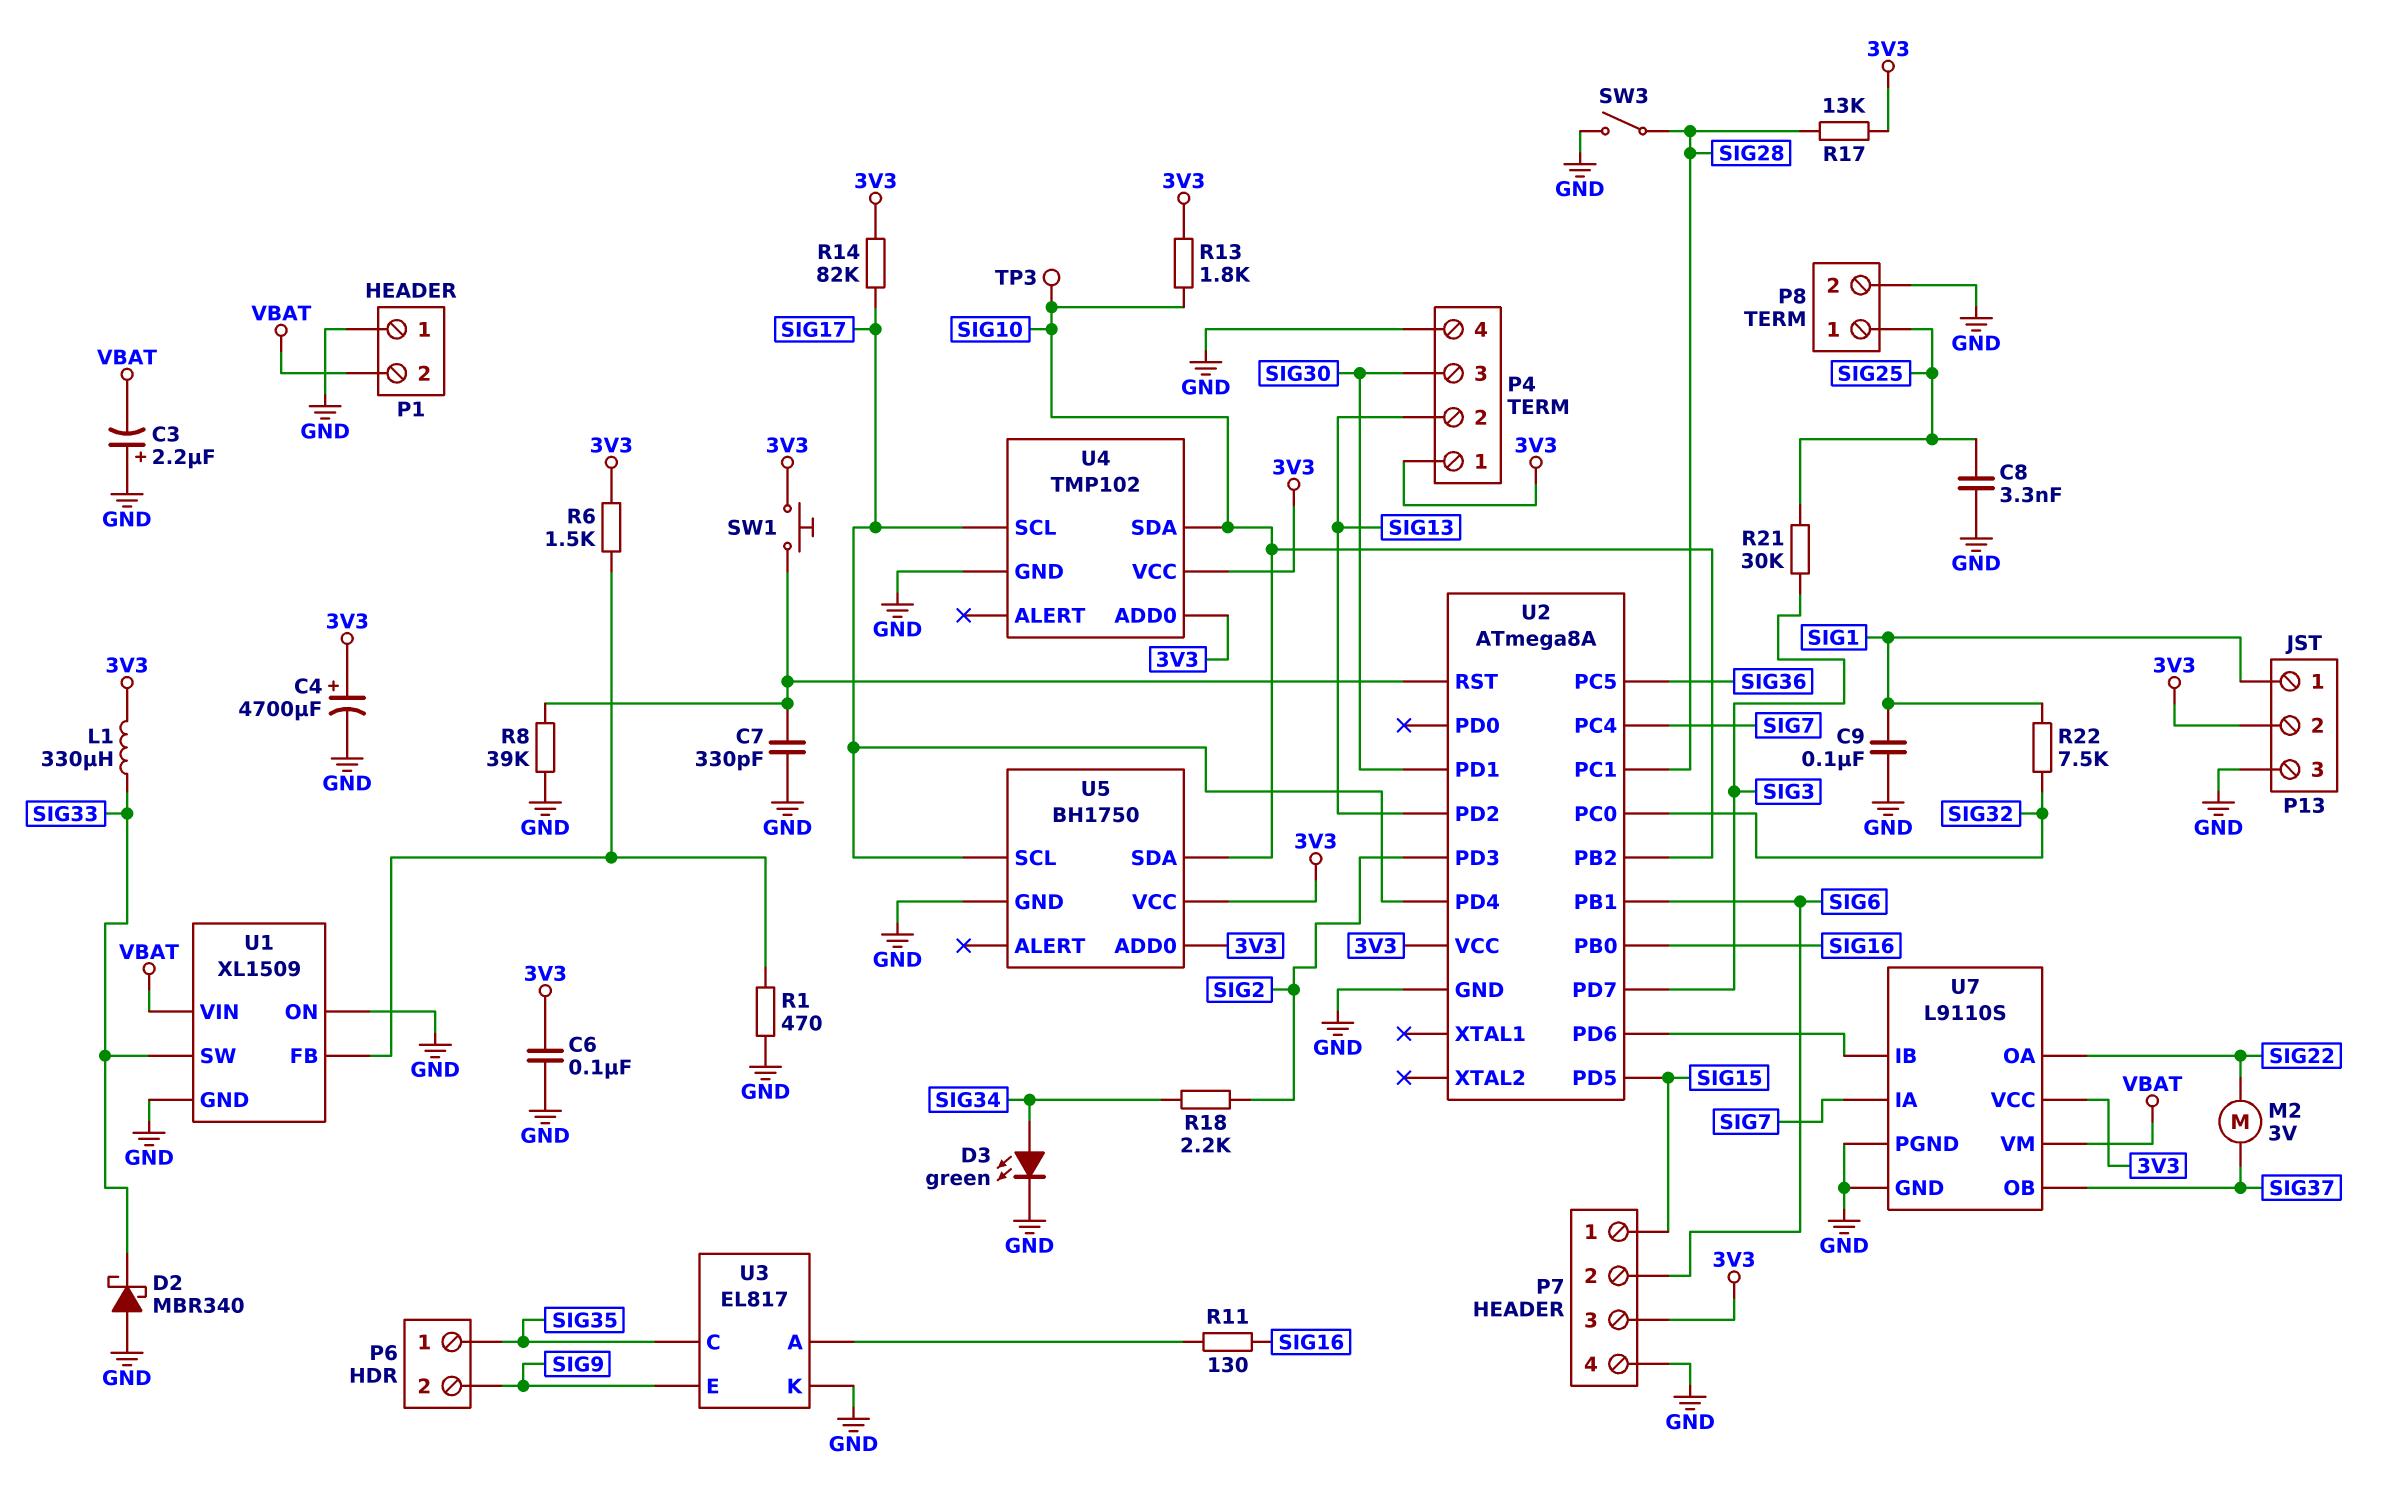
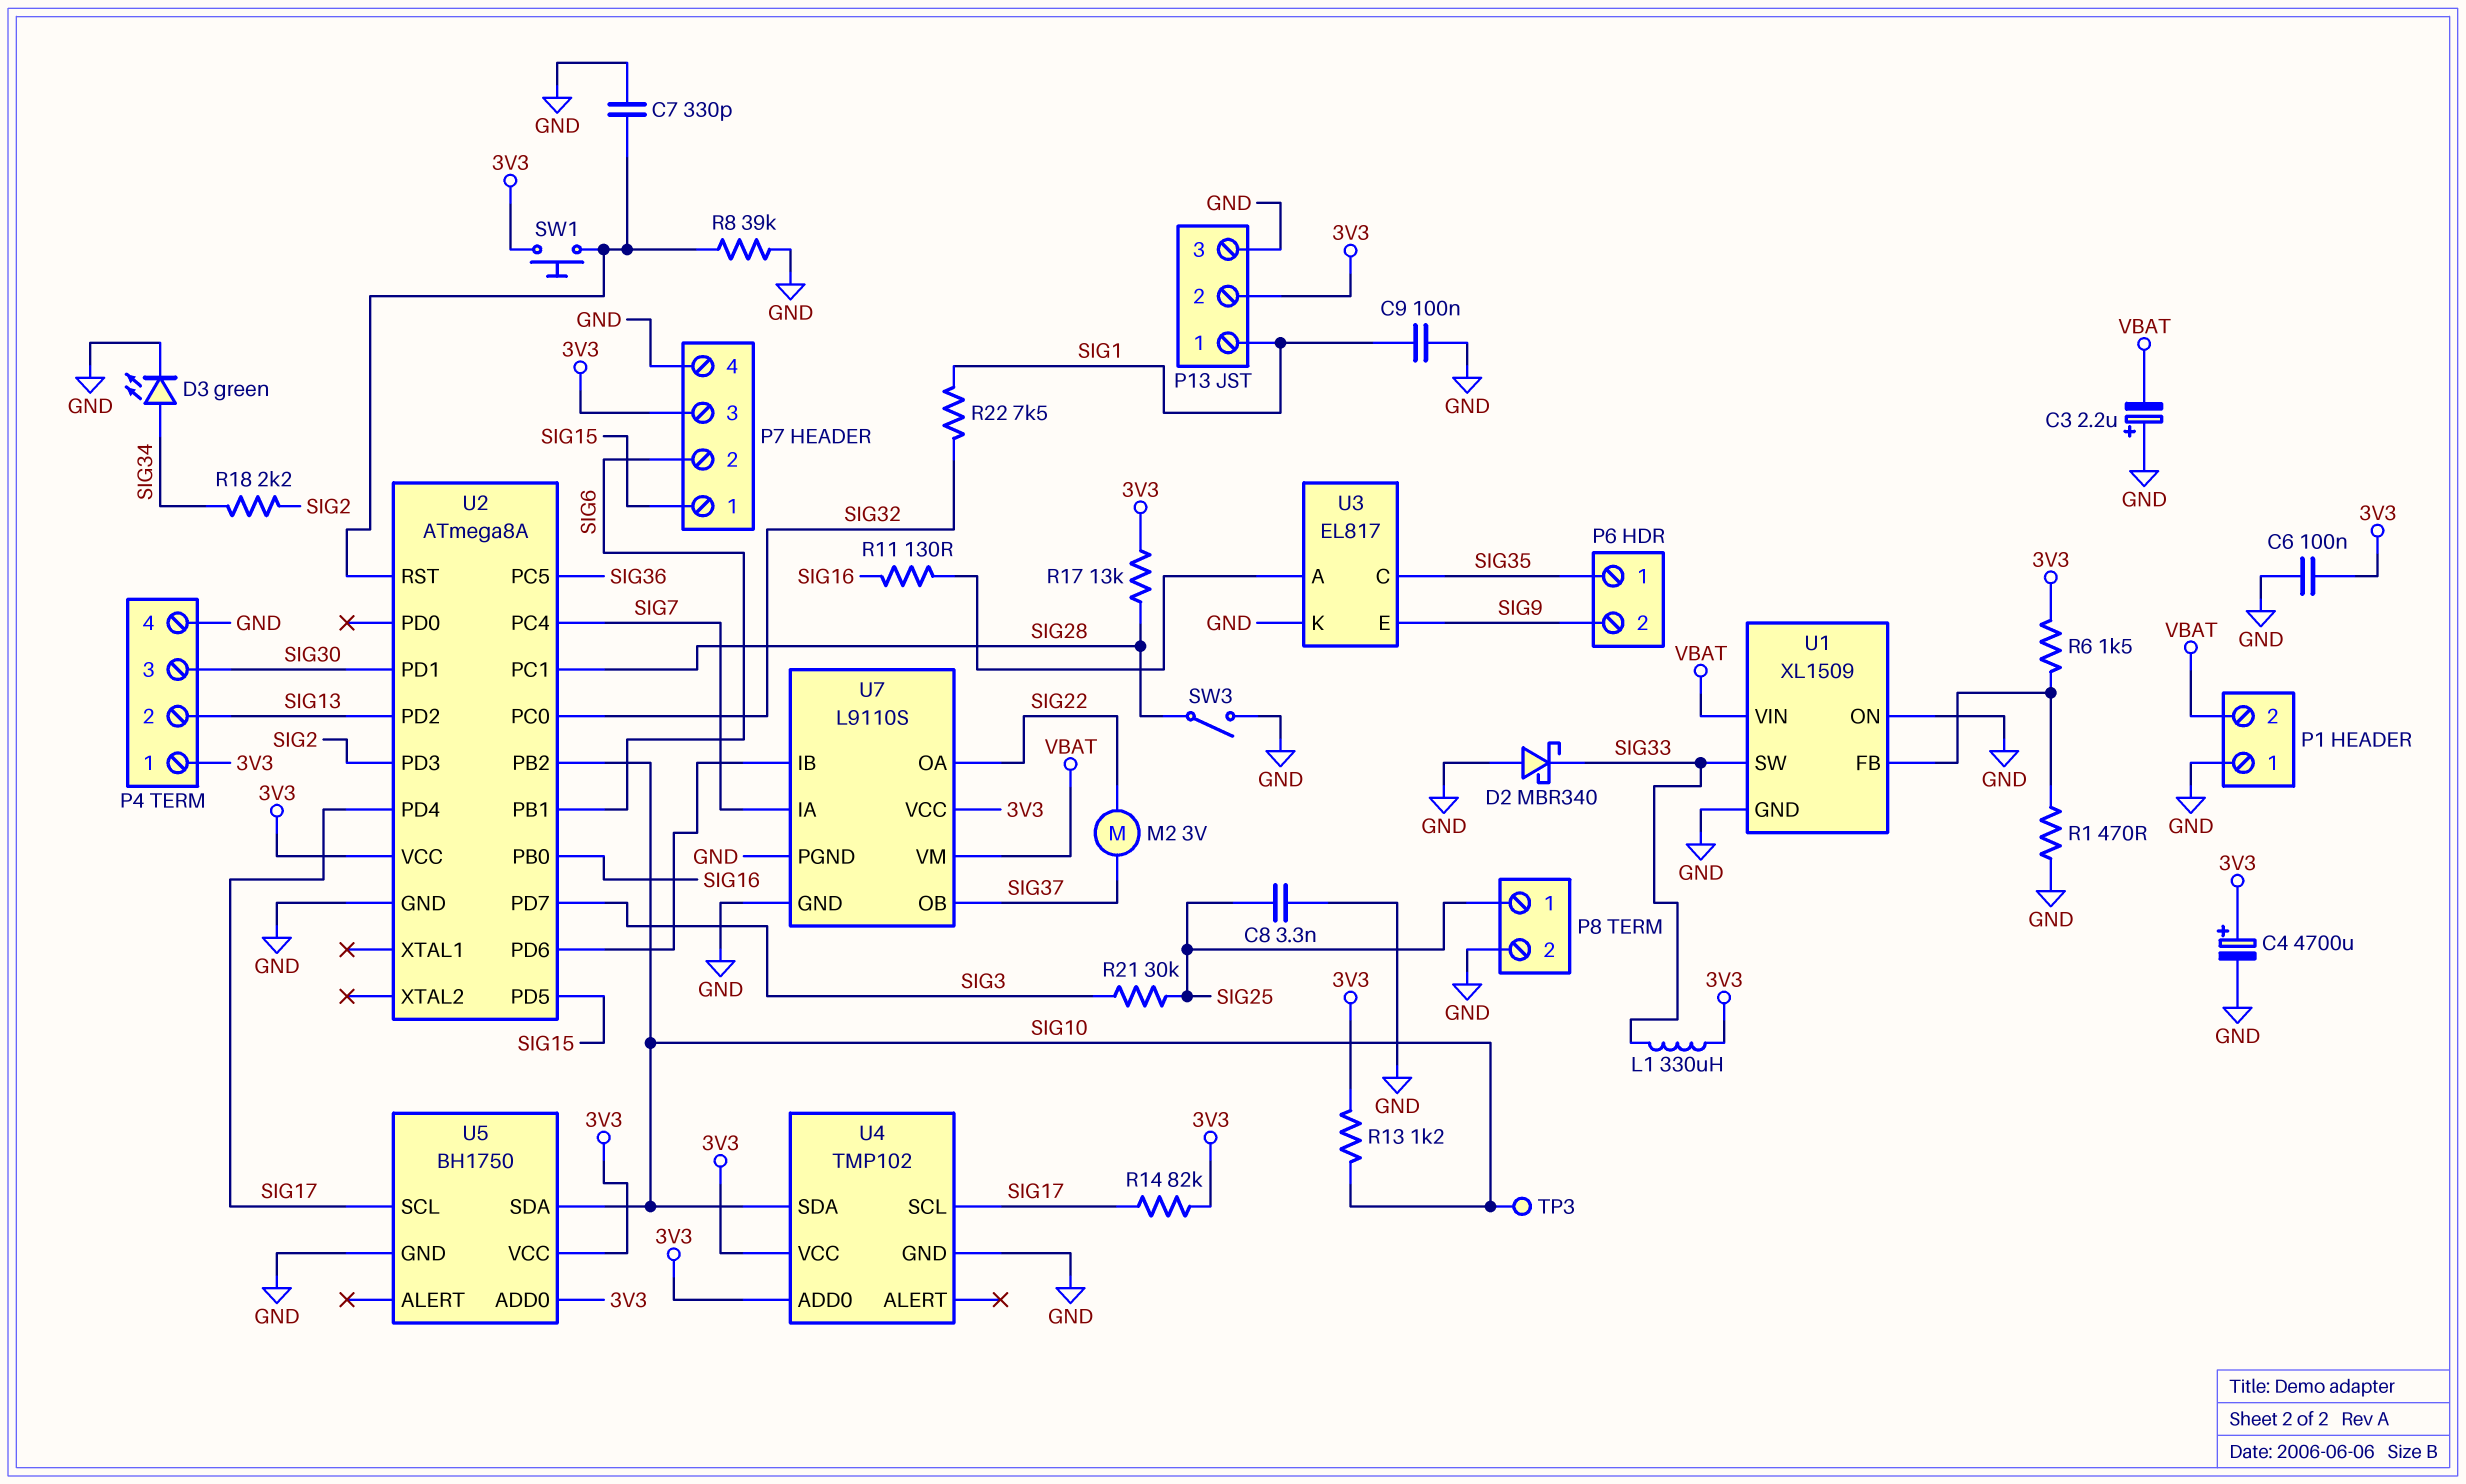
R13: 1.8k (3V3, SIG10) -> 1.2k (3V3, SIG10)

